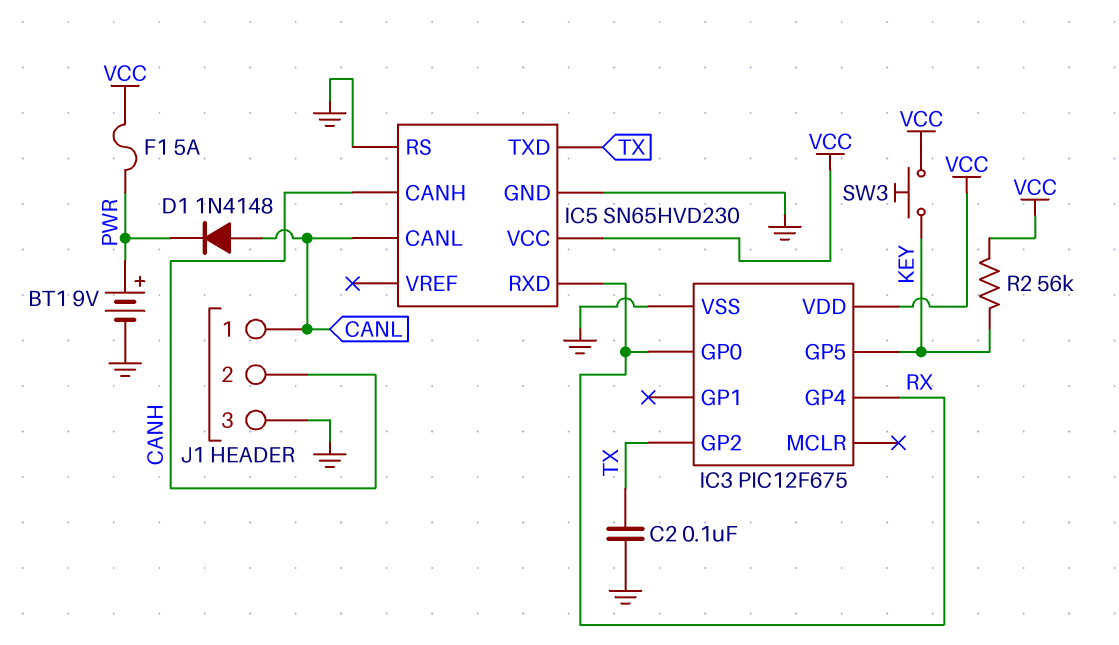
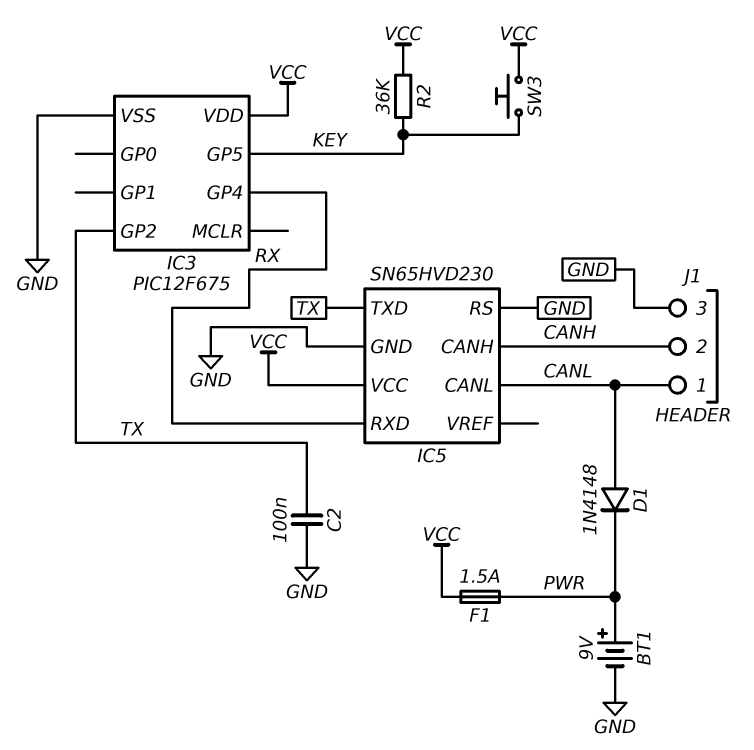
F1: 5A (PWR, VCC) -> 1.5A (PWR, VCC)
IC3 pin GP0: RX -> none
R2: 56k (KEY, VCC) -> 36k (KEY, VCC)

